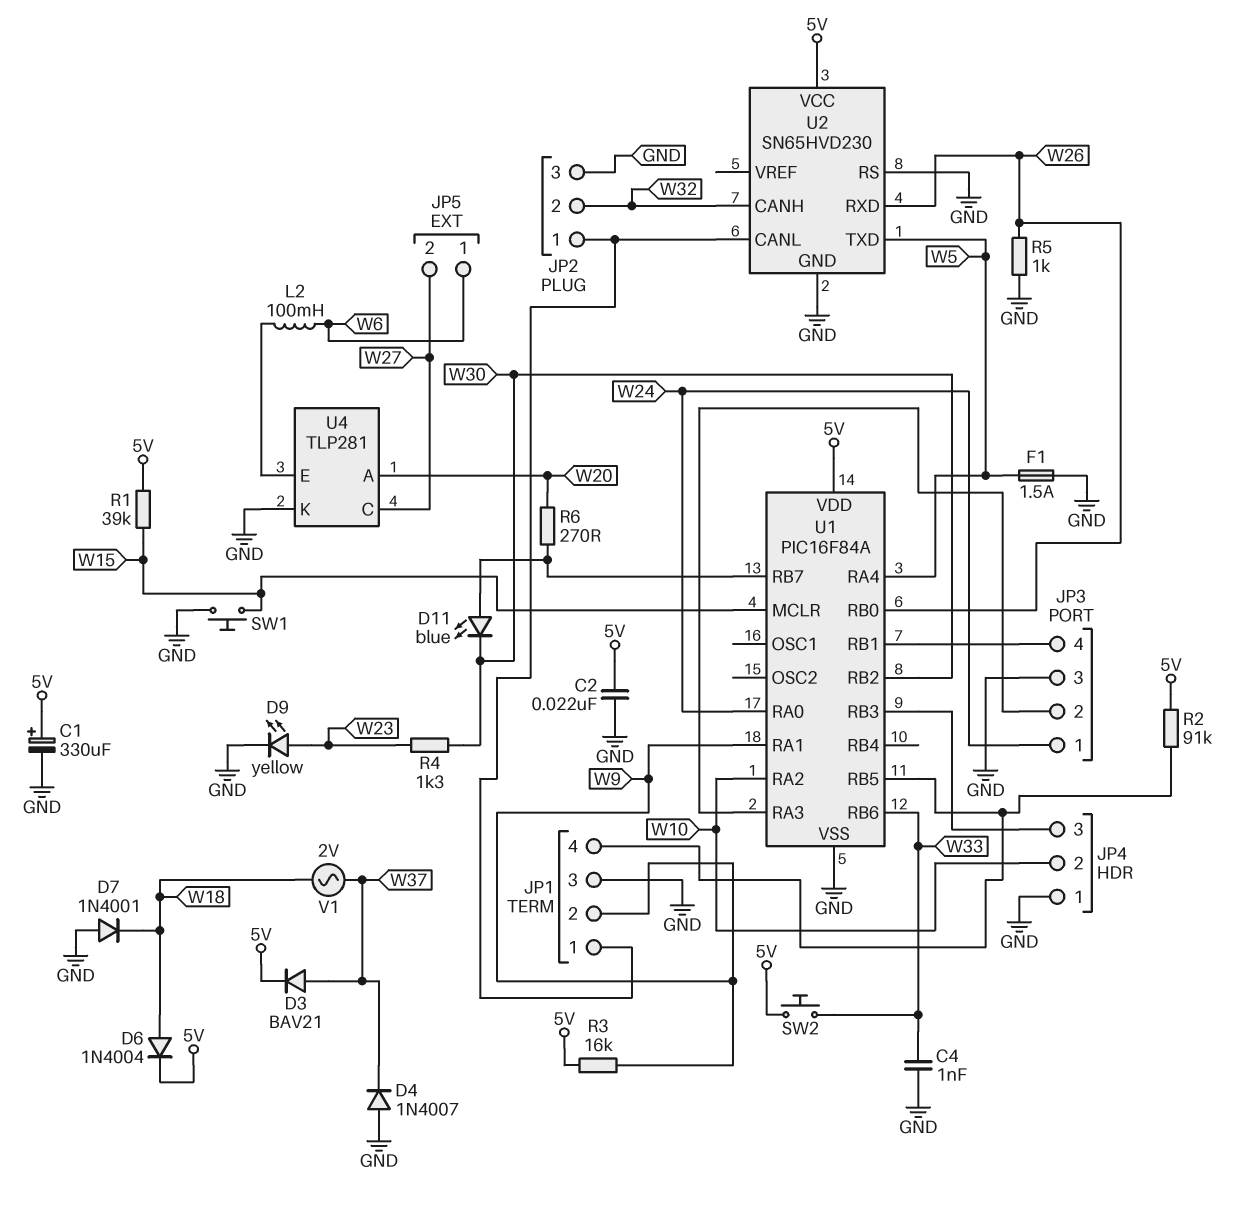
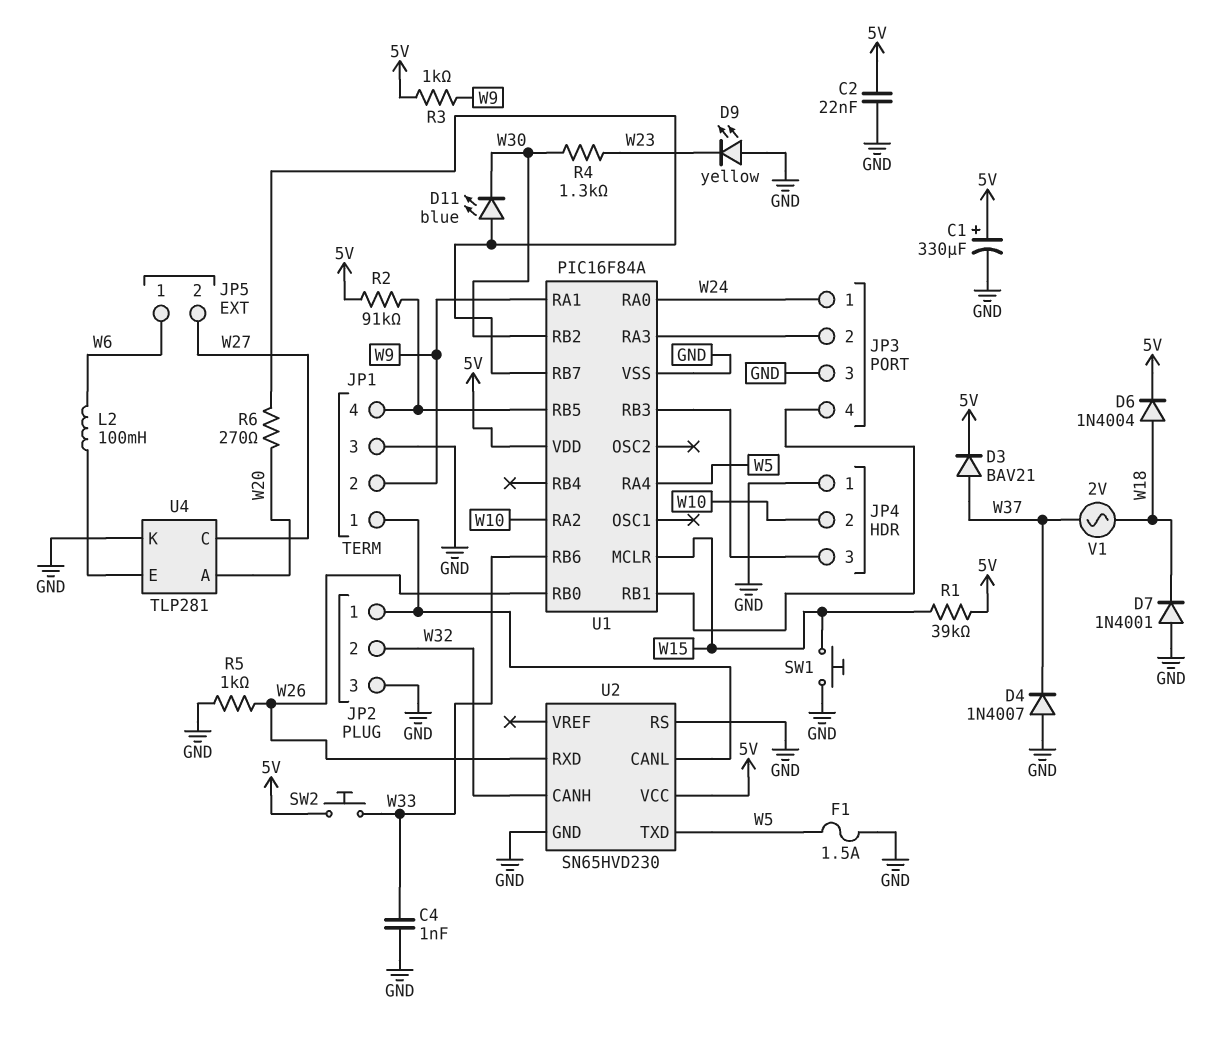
D9: LED yellow (A W23, K GND) -> LED yellow (A GND, K W23)
R3: 16k (5V, W9) -> 1k (5V, W9)

